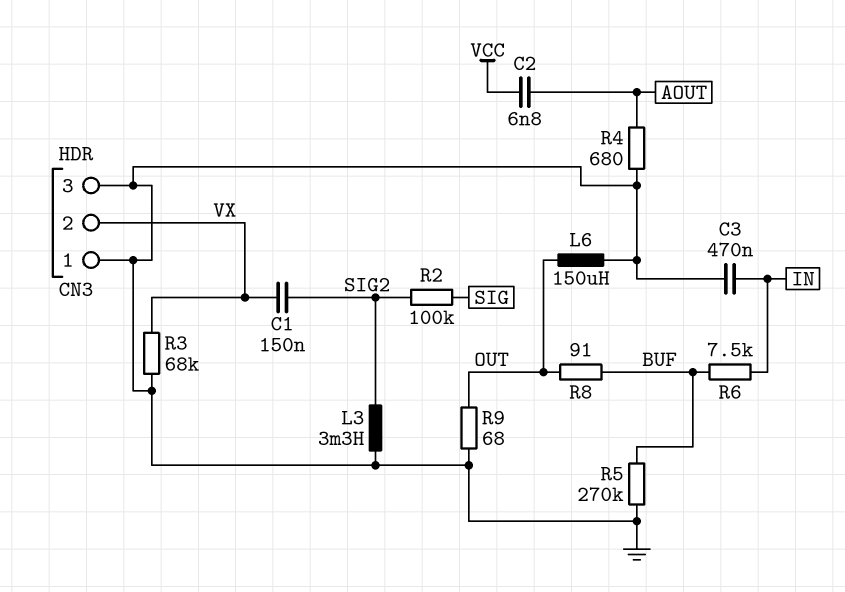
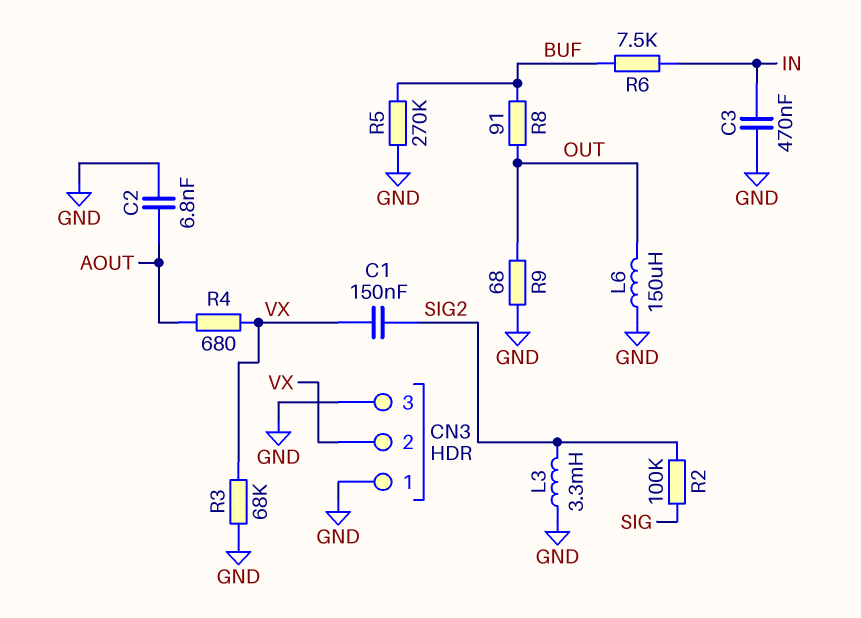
C2: 6.8nF (AOUT, VCC) -> 6.8nF (AOUT, GND)
R4: 680 (AOUT, GND) -> 680 (AOUT, VX)

